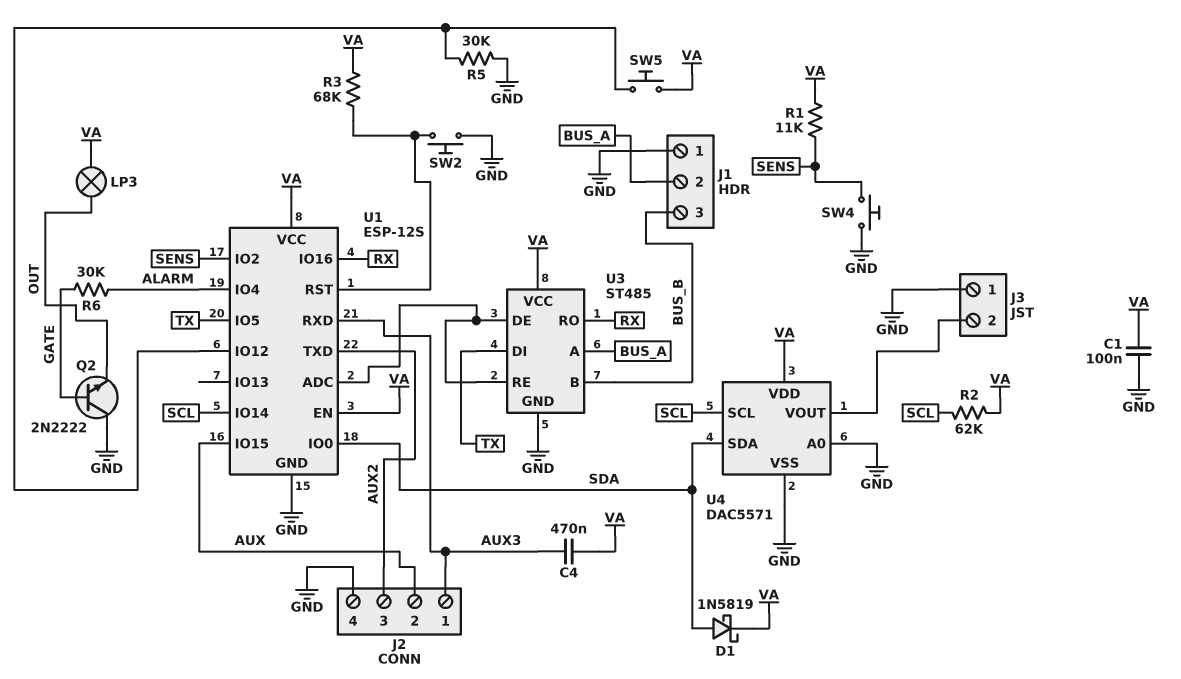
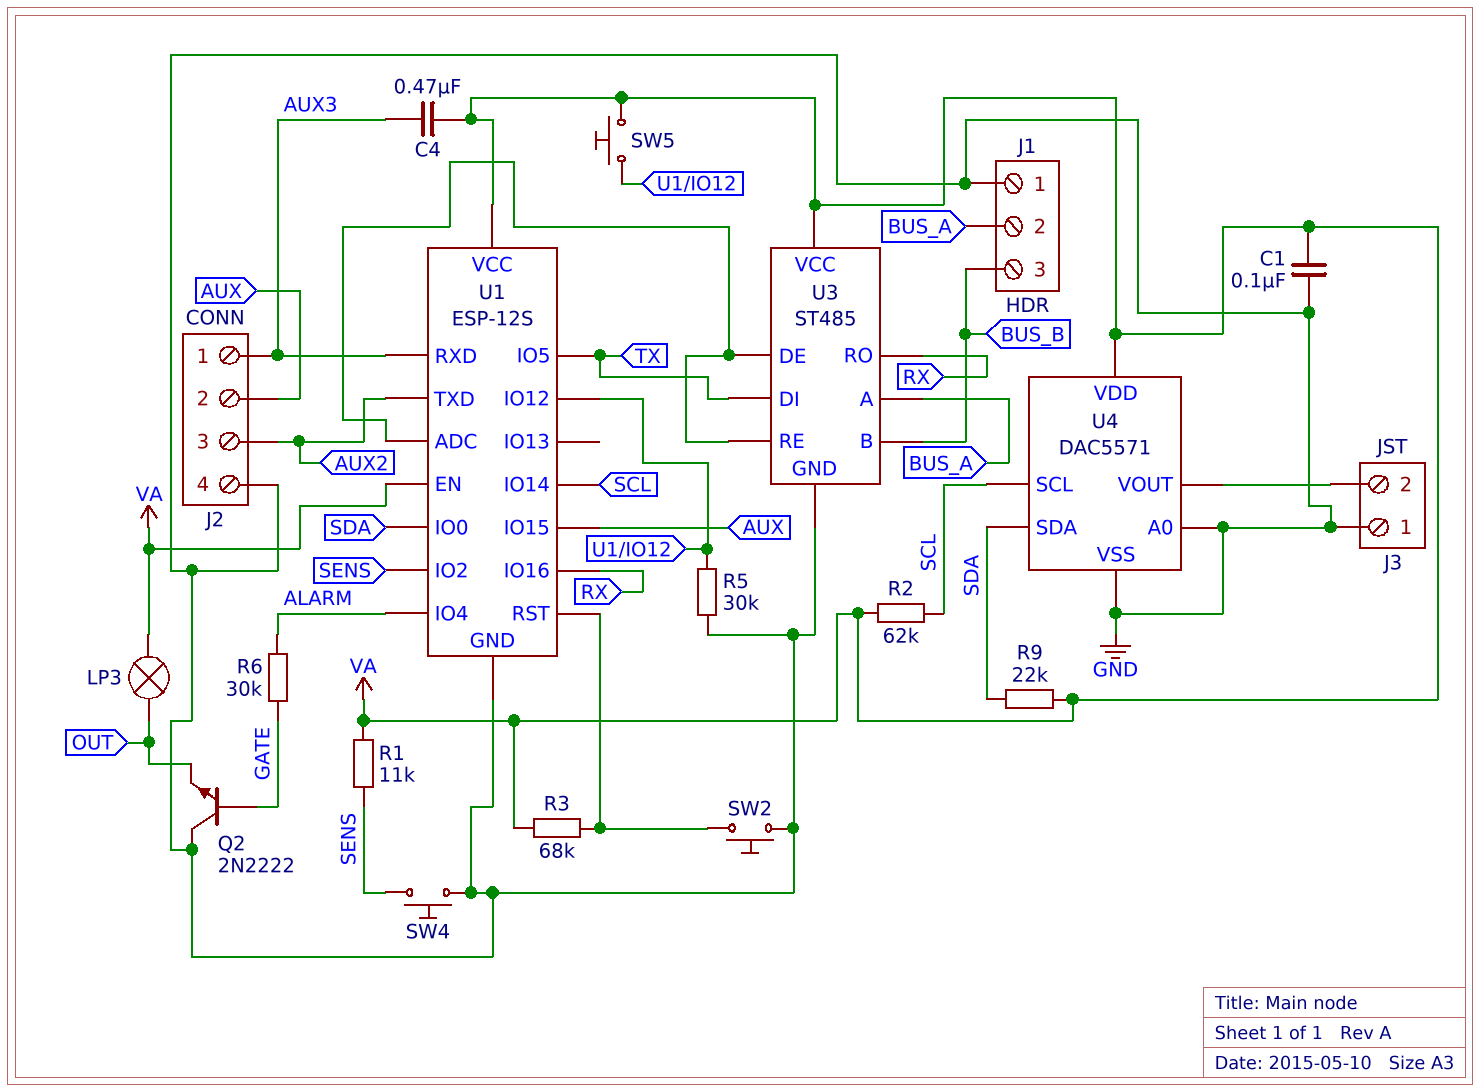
D1: schottky 1N5819 (A SDA, K VA) -> none
R9: none -> 22k (SDA, VA)

